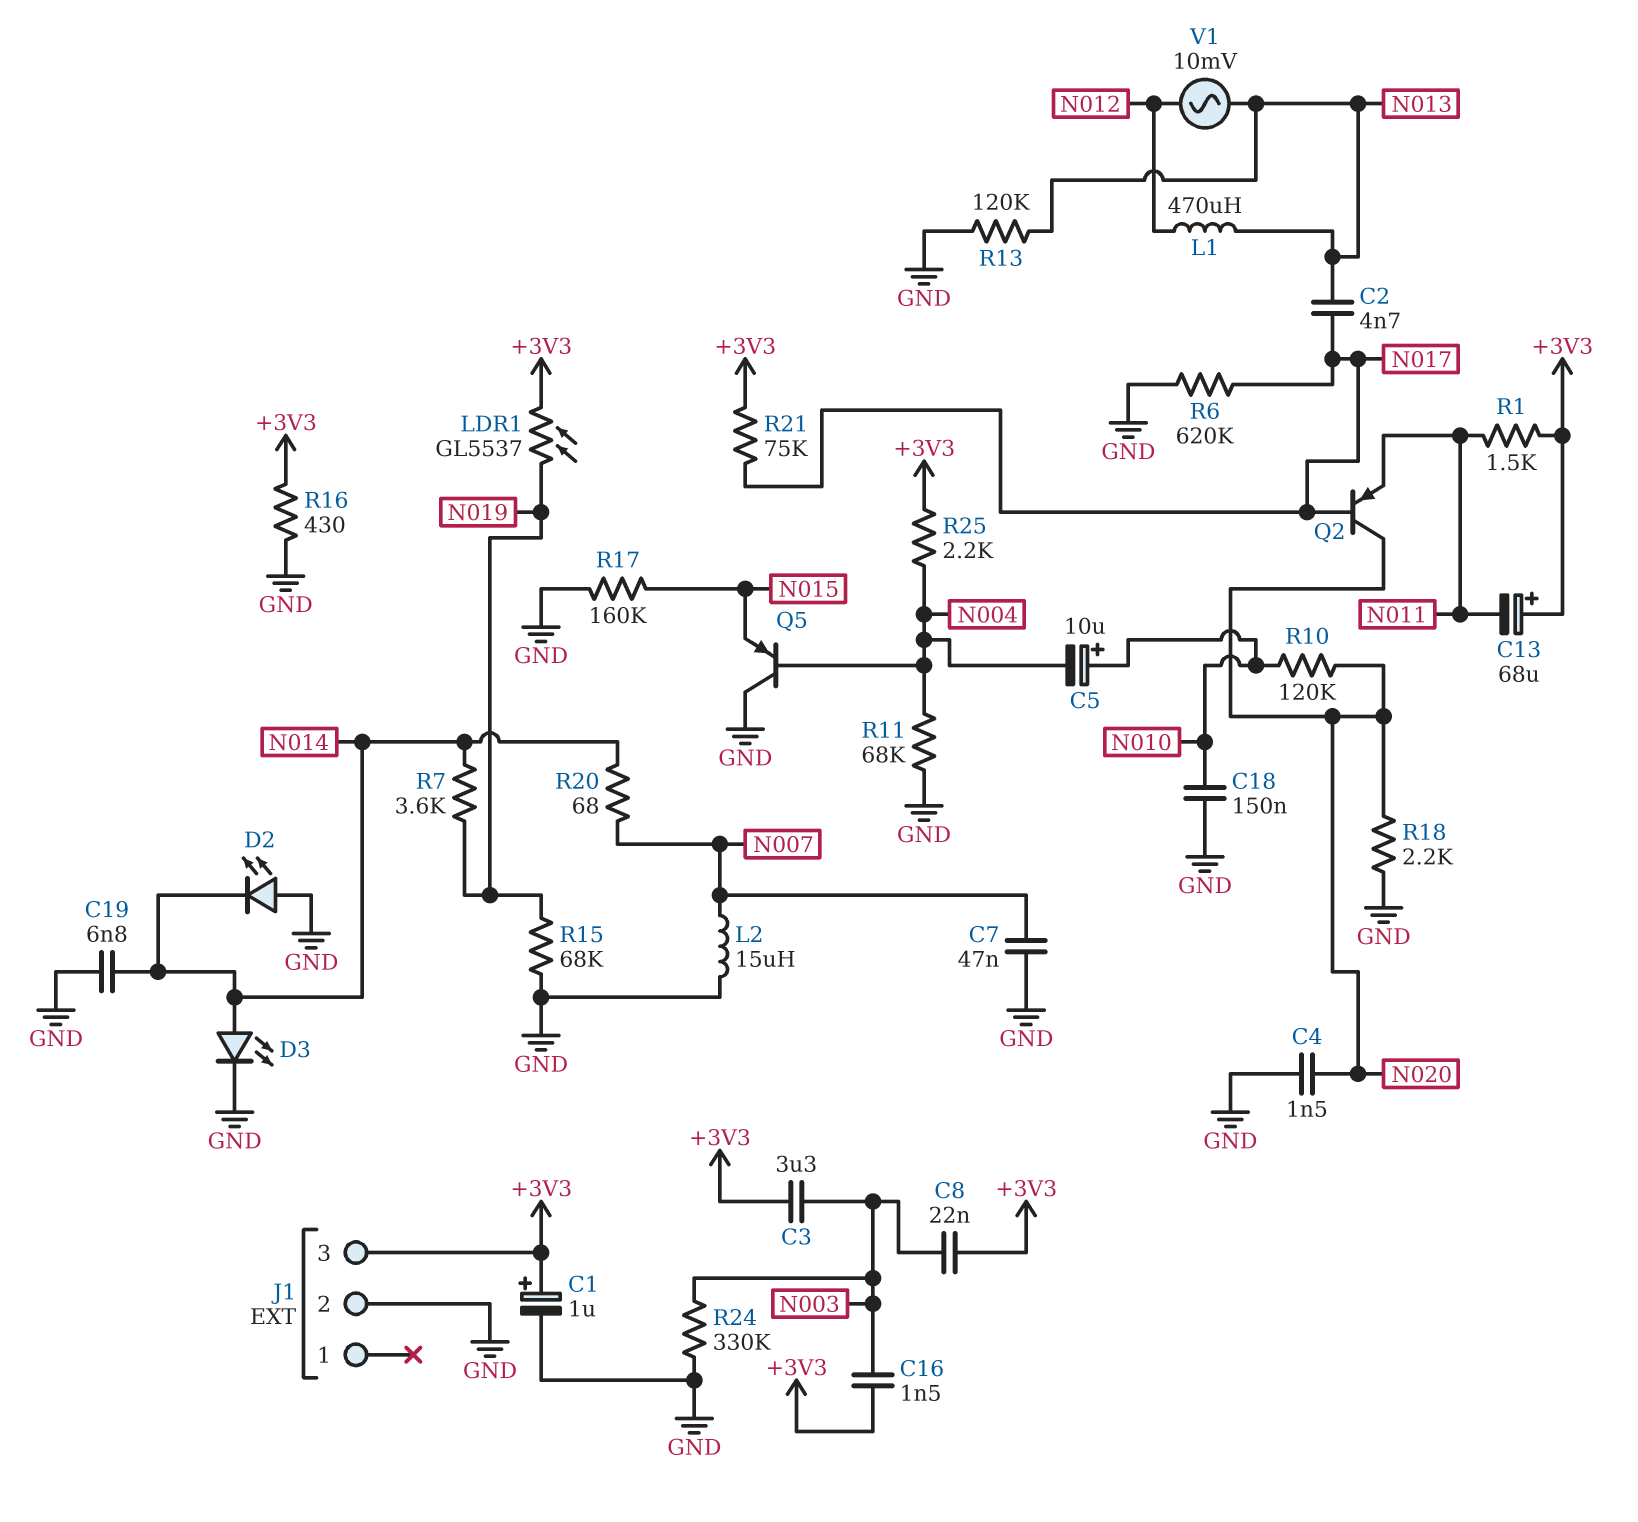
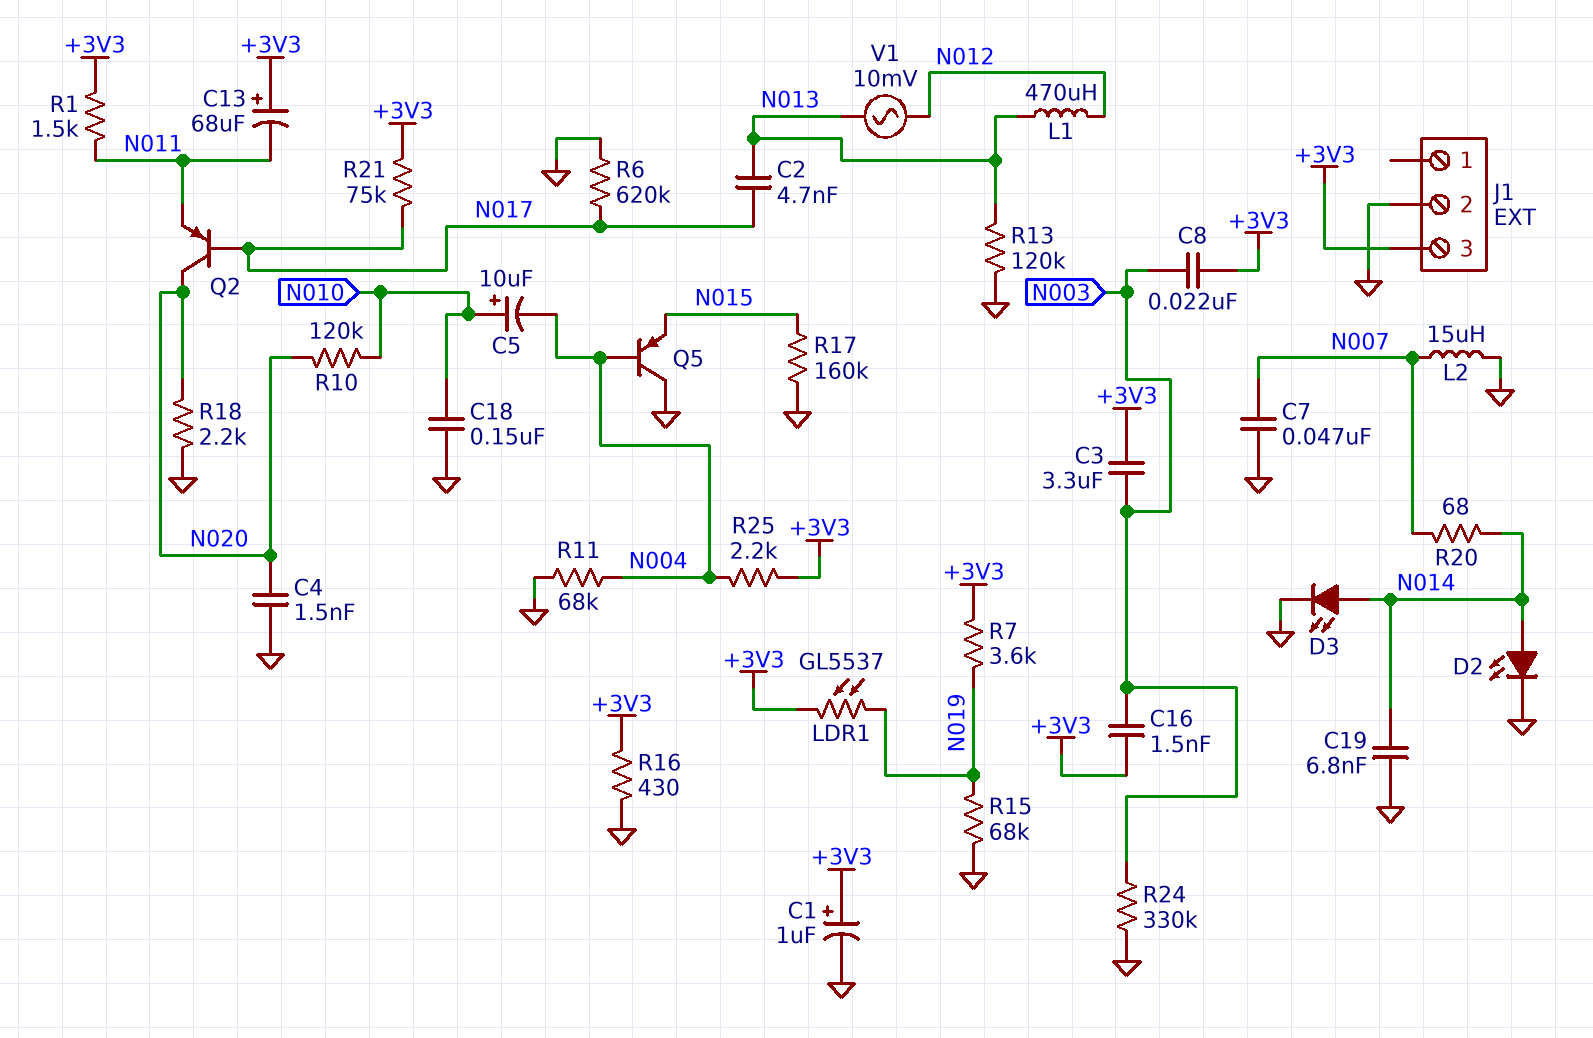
D2: LED (A GND, K N014) -> LED (A N014, K GND)
R7: 3.6k (N014, N019) -> 3.6k (+3V3, N019)

